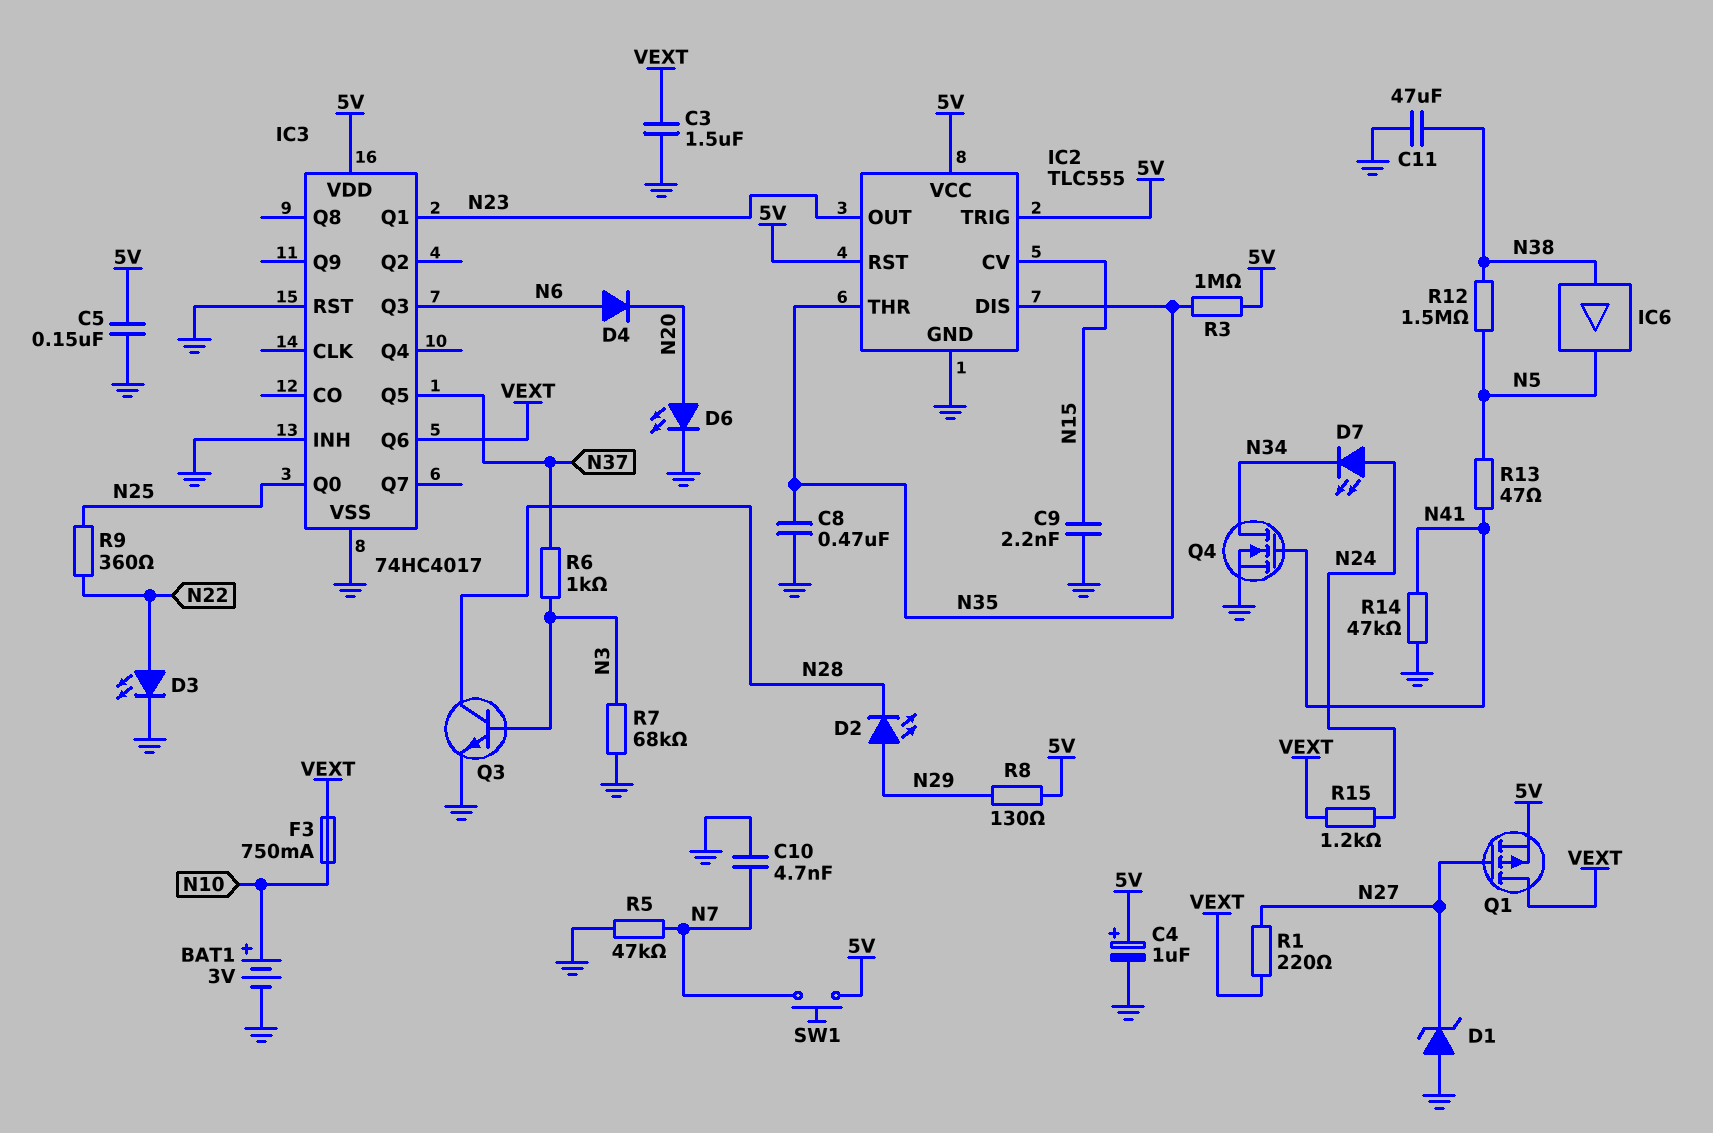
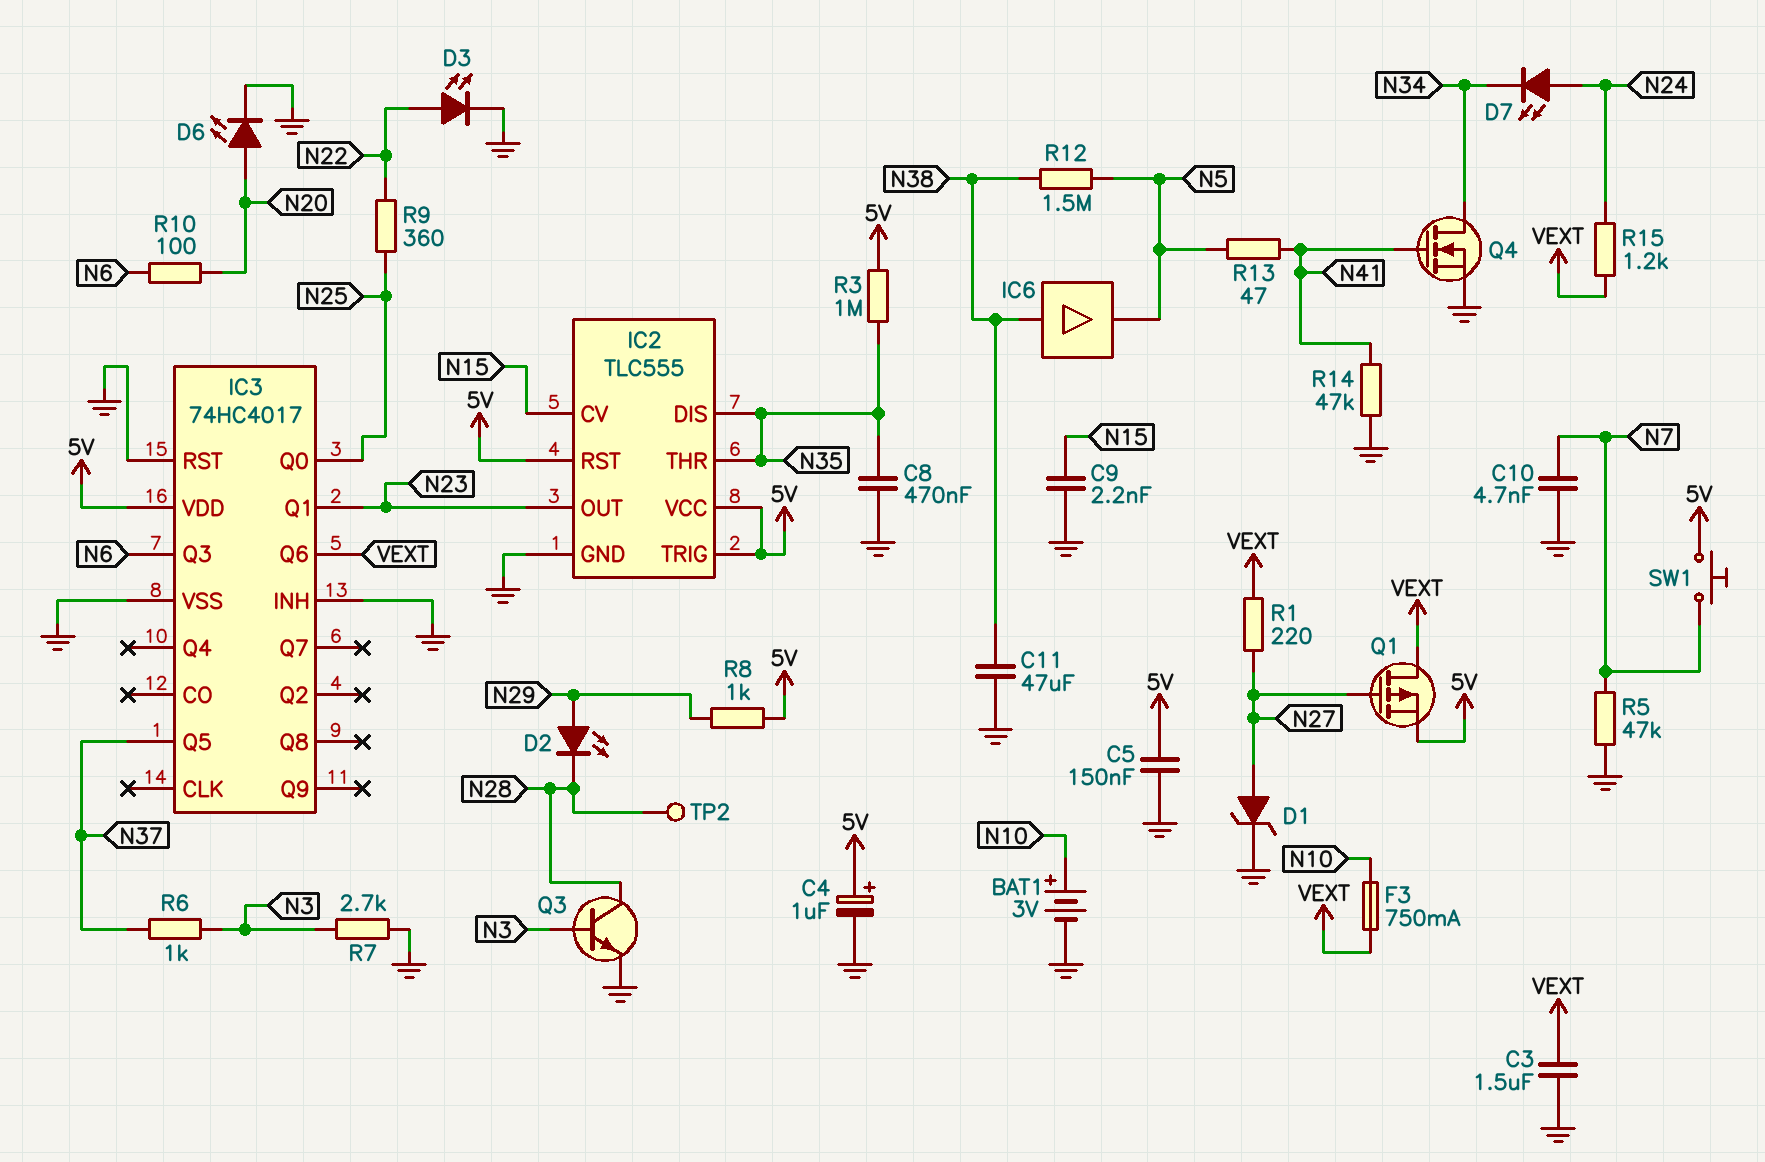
D1: zener (A GND, K N27) -> zener (A N27, K GND)
D4: diode (A N6, K N20) -> none
R7: 68k (GND, N3) -> 2.7k (GND, N3)
R8: 130 (5V, N29) -> 1k (5V, N29)
R10: none -> 100 (N6, N20)
TP2: none -> test point (N28)

